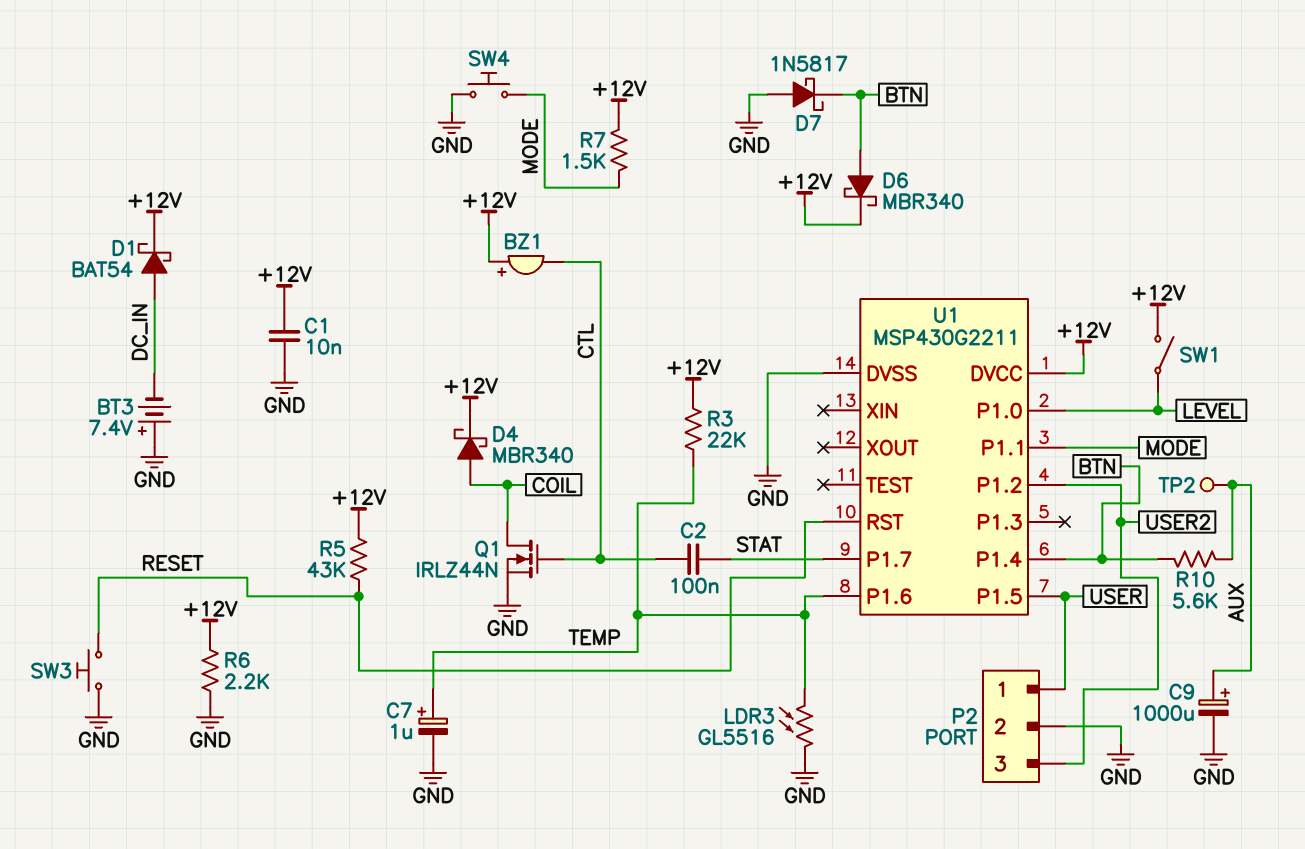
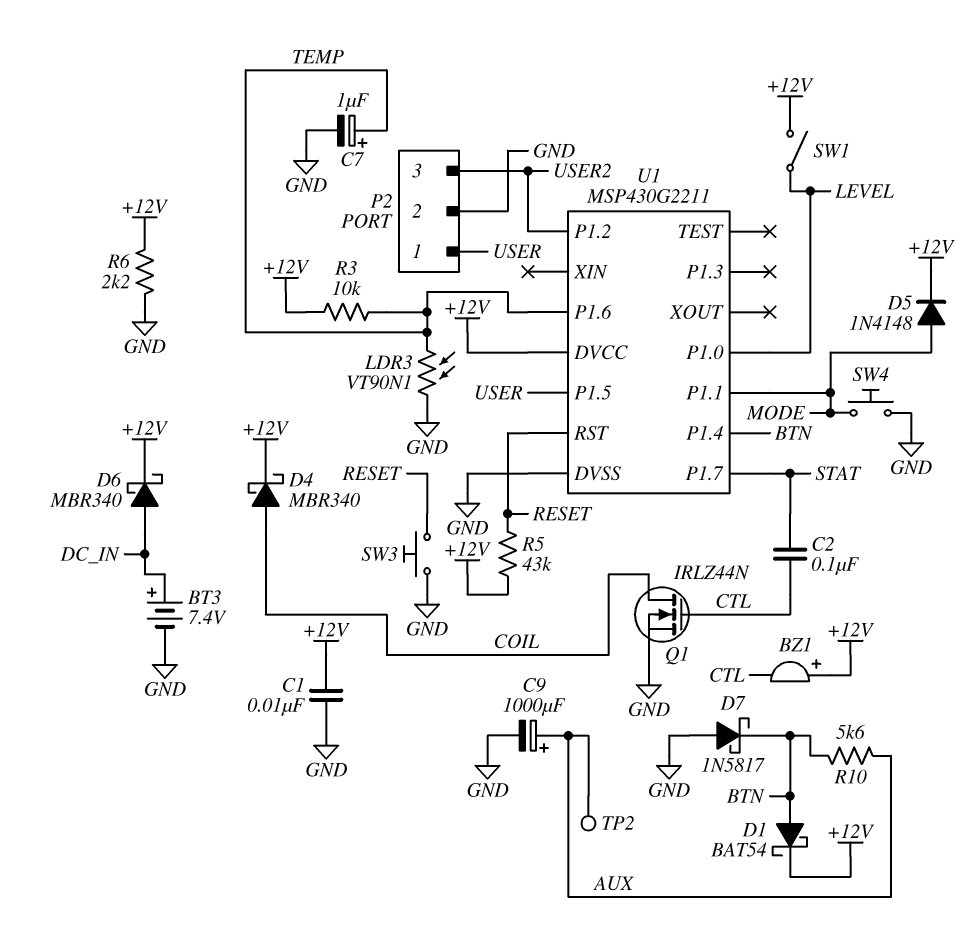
BT3: 7.4V (plus GND, minus DC_IN) -> 7.4V (plus DC_IN, minus GND)
D1: schottky BAT54 (A DC_IN, K +12V) -> schottky BAT54 (A BTN, K +12V)
D5: none -> diode 1N4148 (A MODE, K +12V)
D6: schottky MBR340 (A BTN, K +12V) -> schottky MBR340 (A DC_IN, K +12V)
LDR3: GL5516 (GND, TEMP) -> VT90N1 (GND, TEMP)
R3: 22k (+12V, TEMP) -> 10k (+12V, TEMP)
R7: 1.5k (+12V, MODE) -> none

